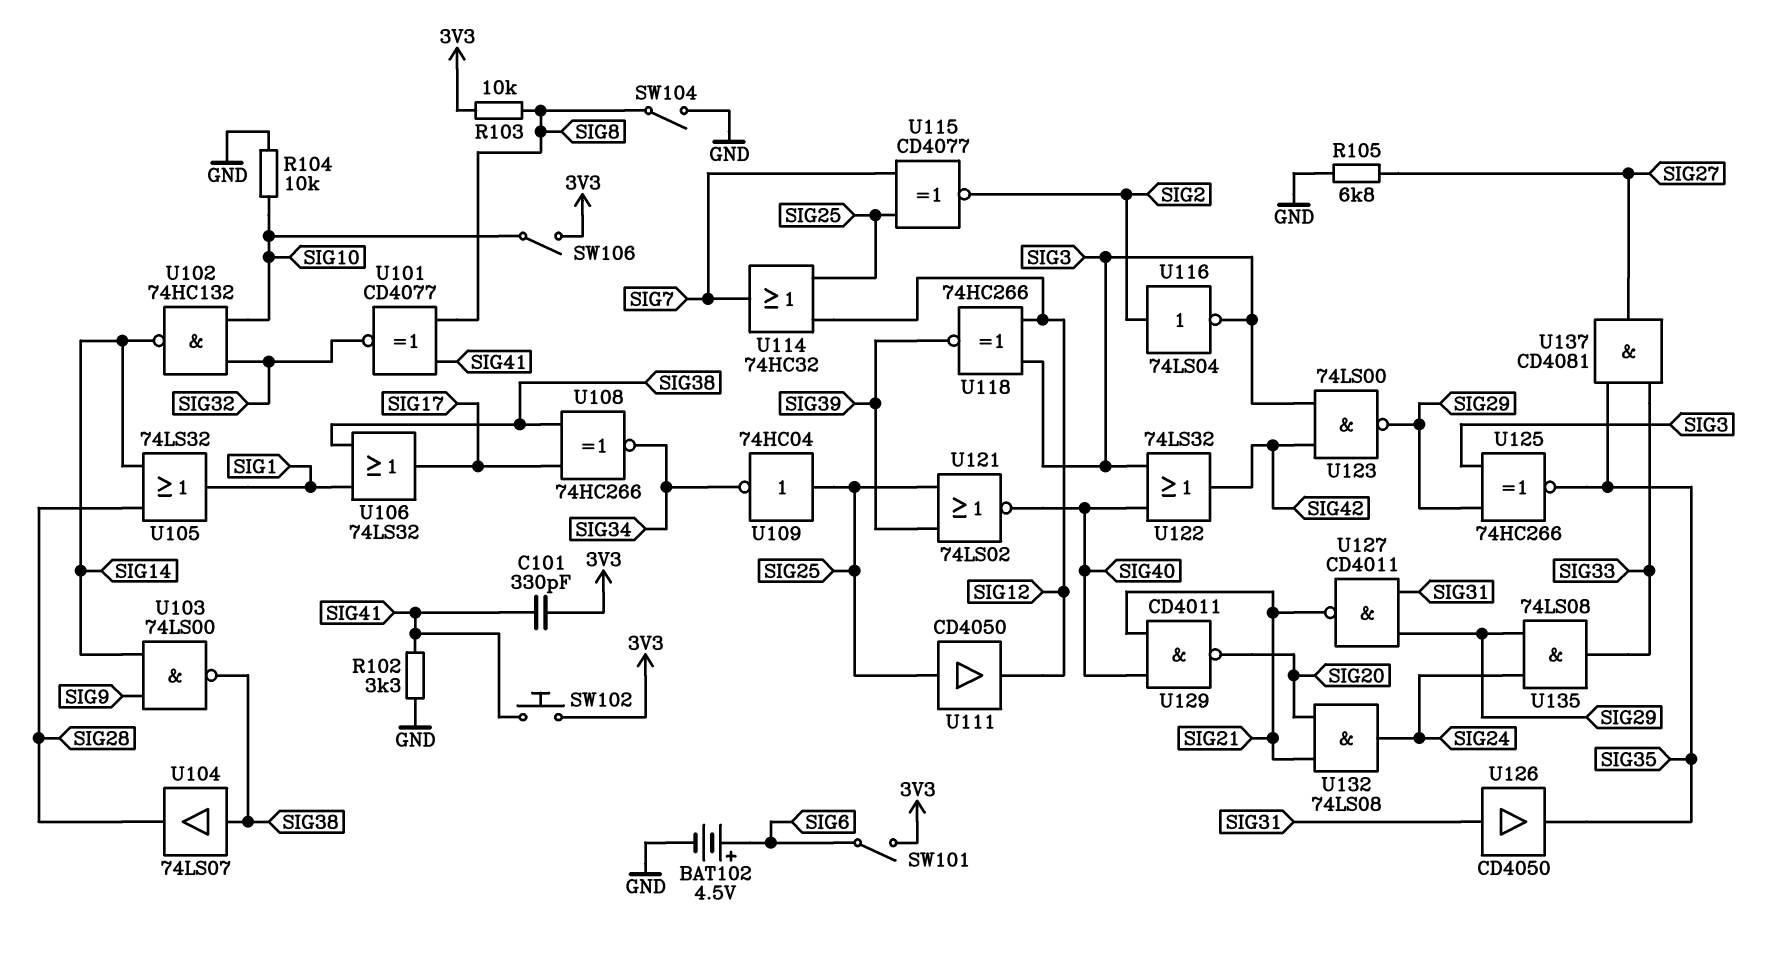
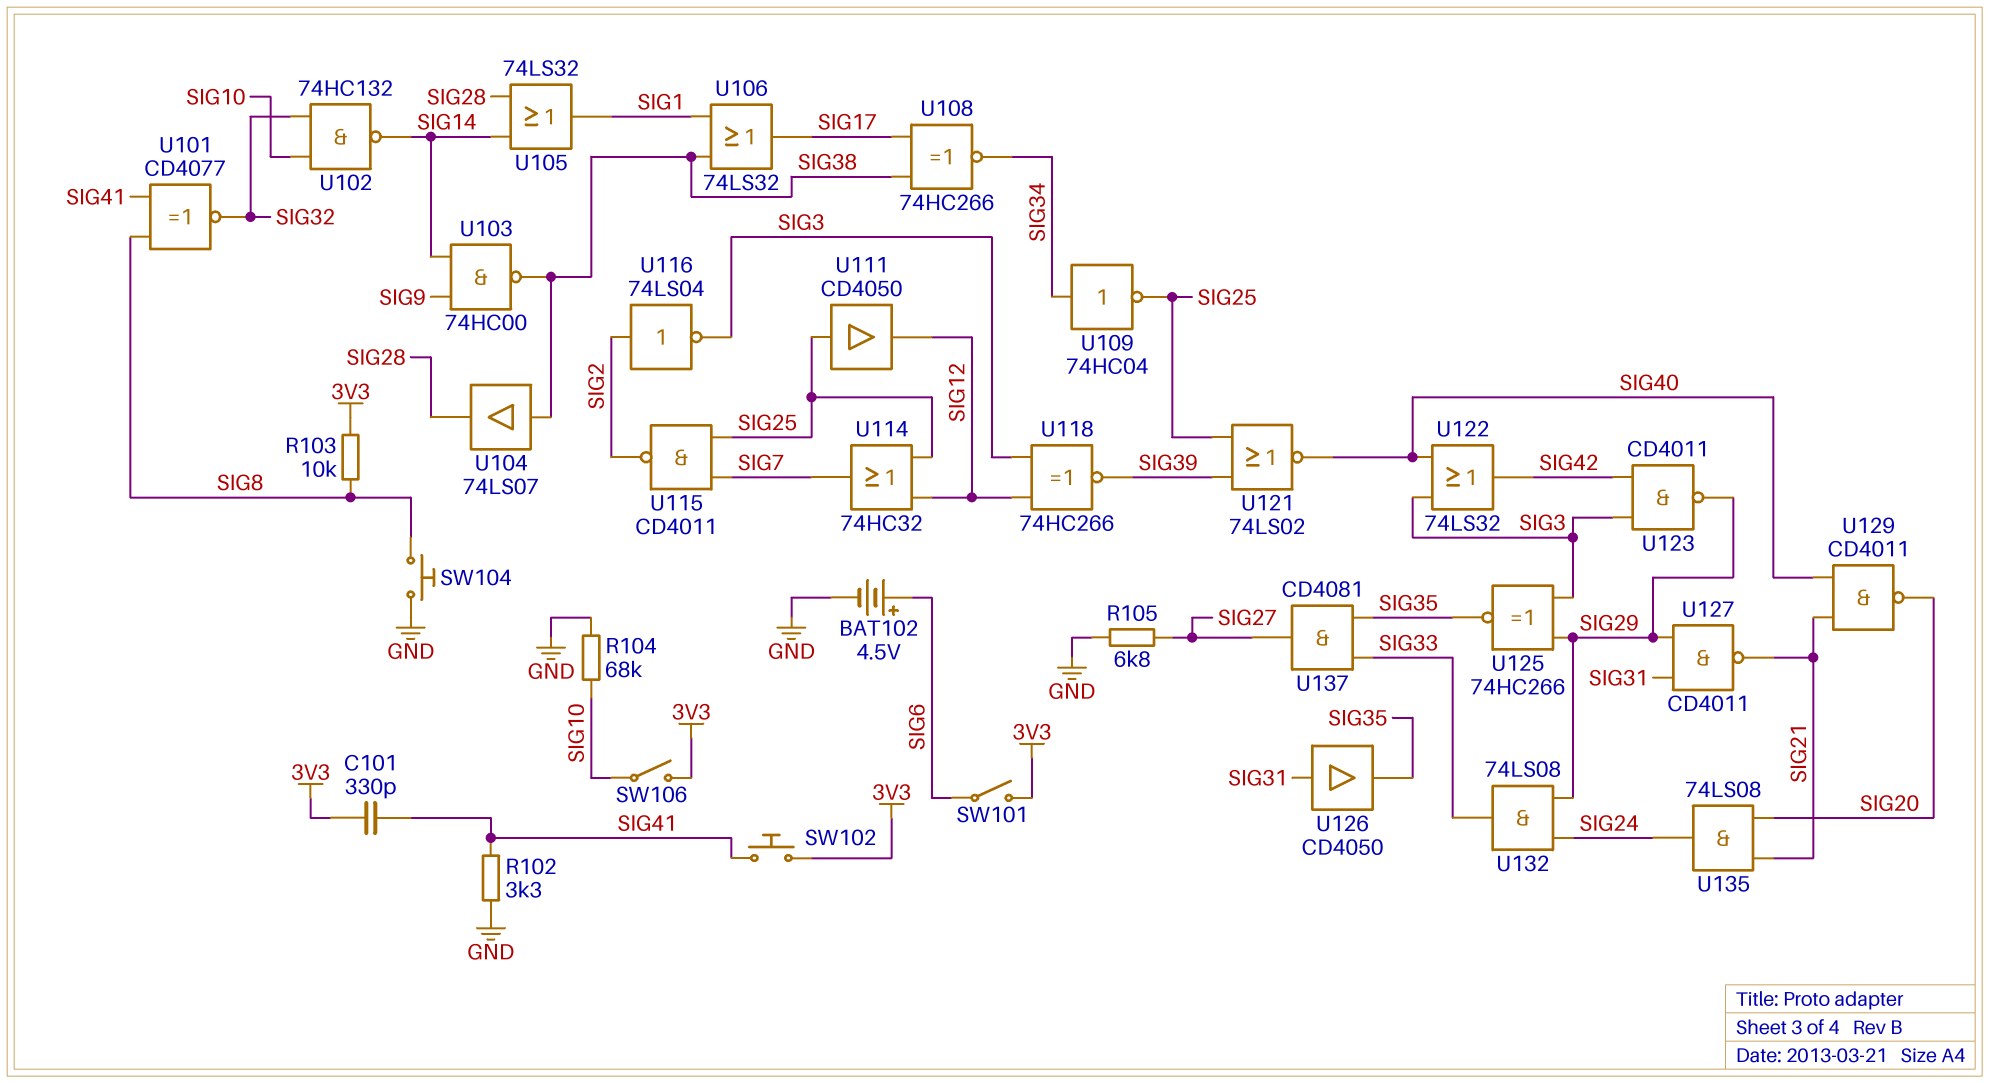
R104: 10k (GND, SIG10) -> 68k (GND, SIG10)
SW104: switch (GND, SIG8) -> button (GND, SIG8)
U103: NAND 74LS00 (in SIG9, in SIG14, out SIG38) -> NAND 74HC00 (in SIG9, in SIG14, out SIG38)
U109: NOT 74HC04 (in SIG25, out SIG34) -> NOT 74HC04 (in SIG34, out SIG25)
U115: XNOR CD4077 (in SIG7, in SIG25, out SIG2) -> NAND CD4011 (in SIG7, in SIG25, out SIG2)
U123: NAND 74LS00 (in SIG3, in SIG42, out SIG29) -> NAND CD4011 (in SIG3, in SIG42, out SIG29)
U132: AND 74LS08 (in SIG20, in SIG21, out SIG24) -> AND 74LS08 (in SIG24, in SIG29, out SIG33)
U135: AND 74LS08 (in SIG24, in SIG29, out SIG33) -> AND 74LS08 (in SIG20, in SIG21, out SIG24)

